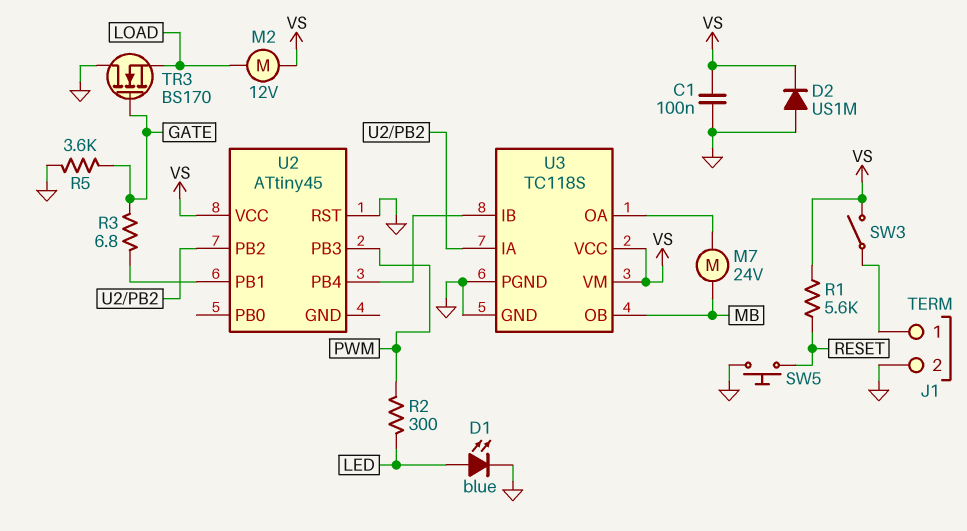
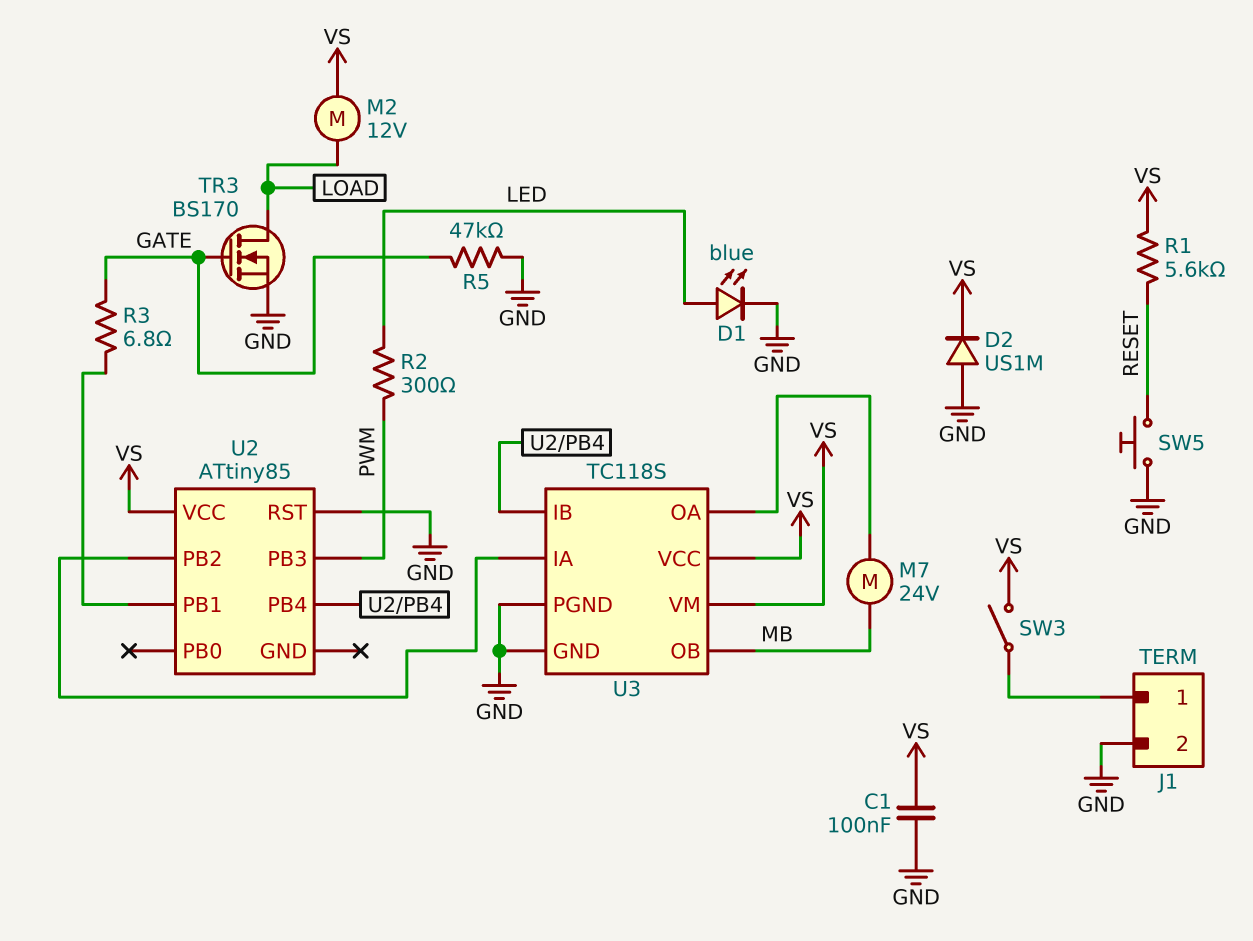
R5: 3.6k (GATE, GND) -> 47k (GATE, GND)
TR3: NMOS BS170 (G GATE, D GND, S LOAD) -> NMOS BS170 (G GATE, D LOAD, S GND)
U2: ATtiny45 -> ATtiny85

